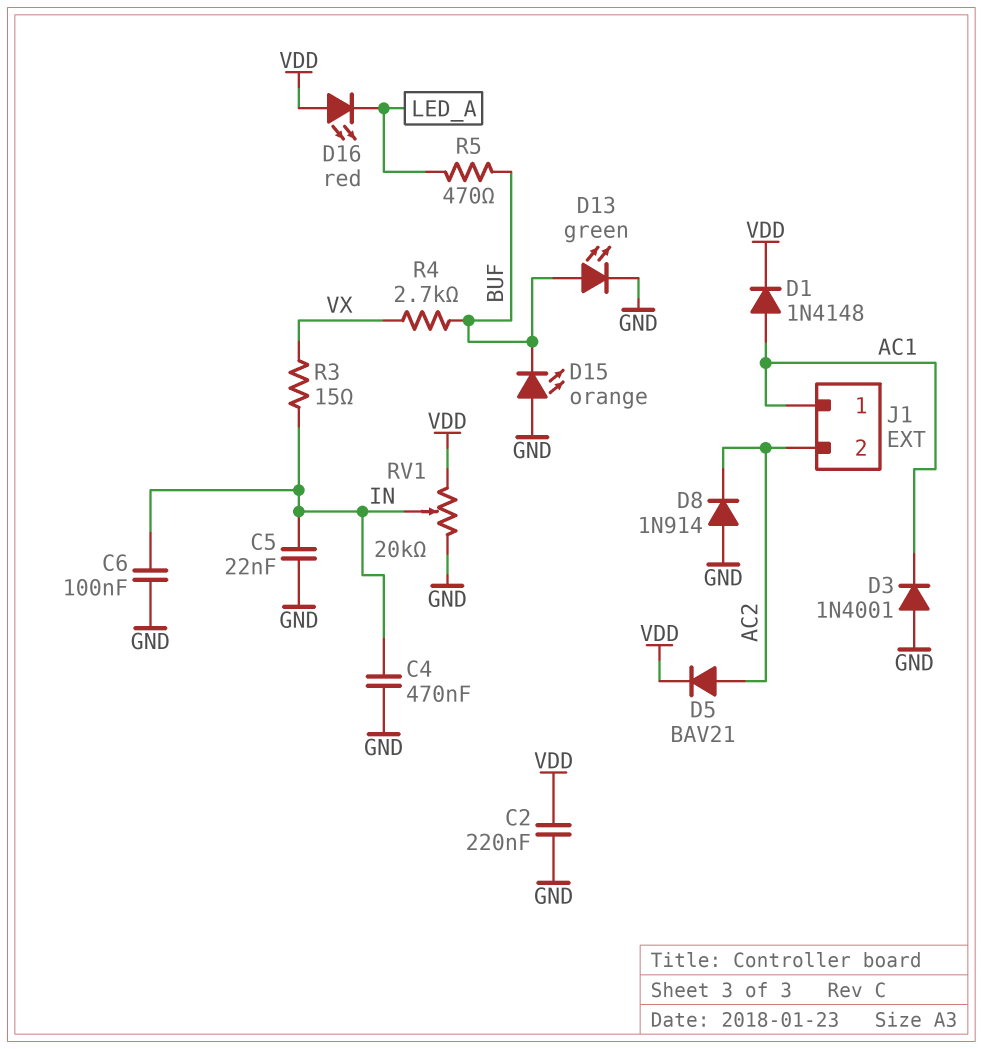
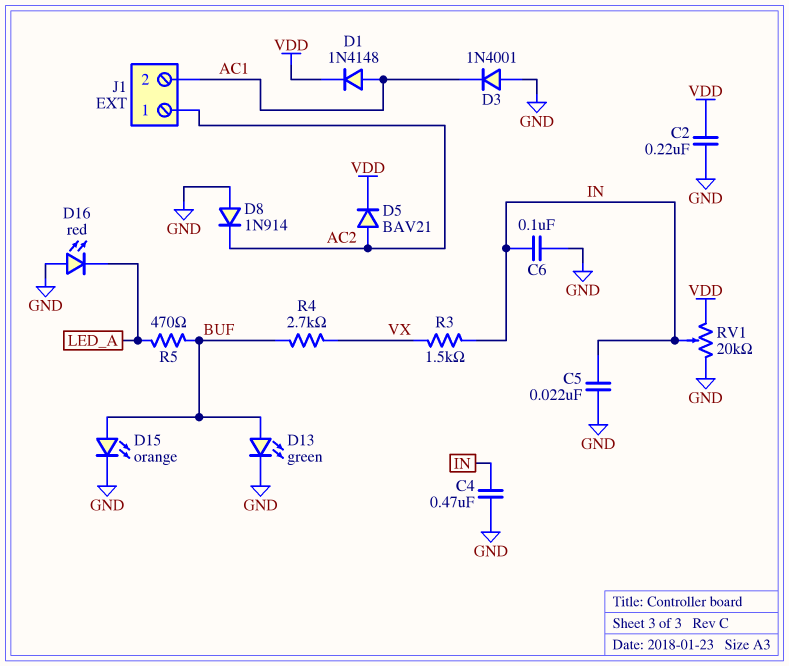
D15: LED orange (A GND, K BUF) -> LED orange (A BUF, K GND)
D16: LED red (A VDD, K LED_A) -> LED red (A GND, K LED_A)
J1 pin 1: AC1 -> AC2
J1 pin 2: AC2 -> AC1
R3: 15 (IN, VX) -> 1.5k (IN, VX)

